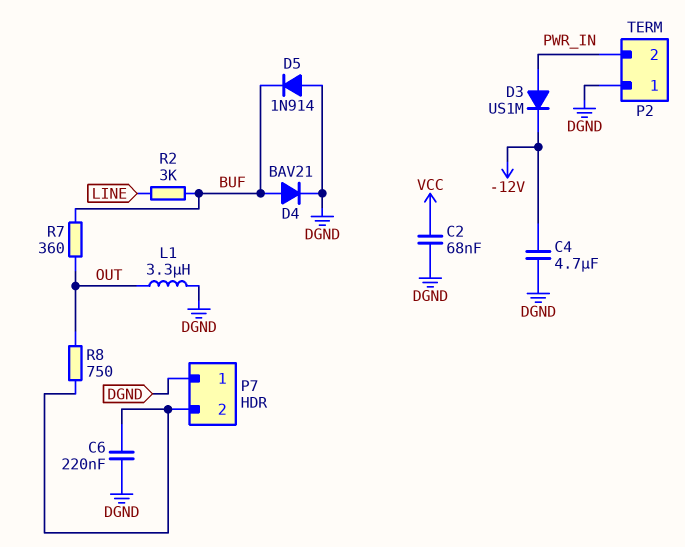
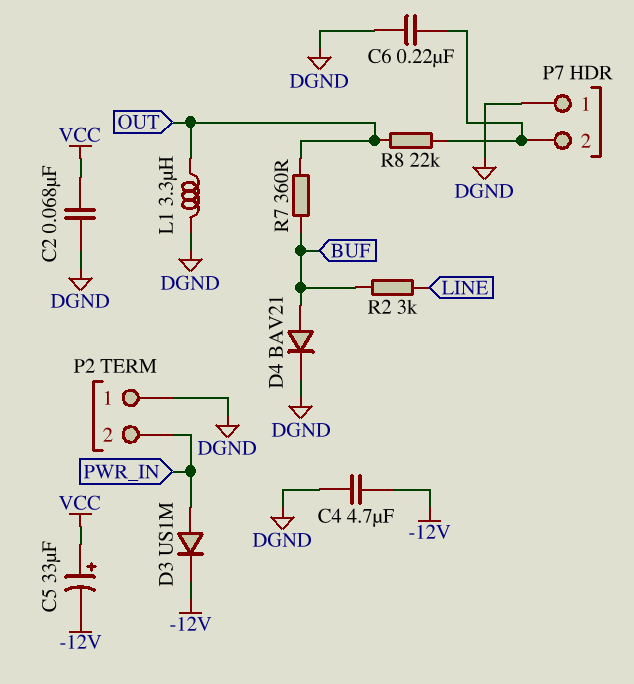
C5: none -> 33uF (plus VCC, minus -12V)
D5: diode 1N914 (A DGND, K BUF) -> none
R8: 750 (OUT, P7/2) -> 22k (OUT, P7/2)

